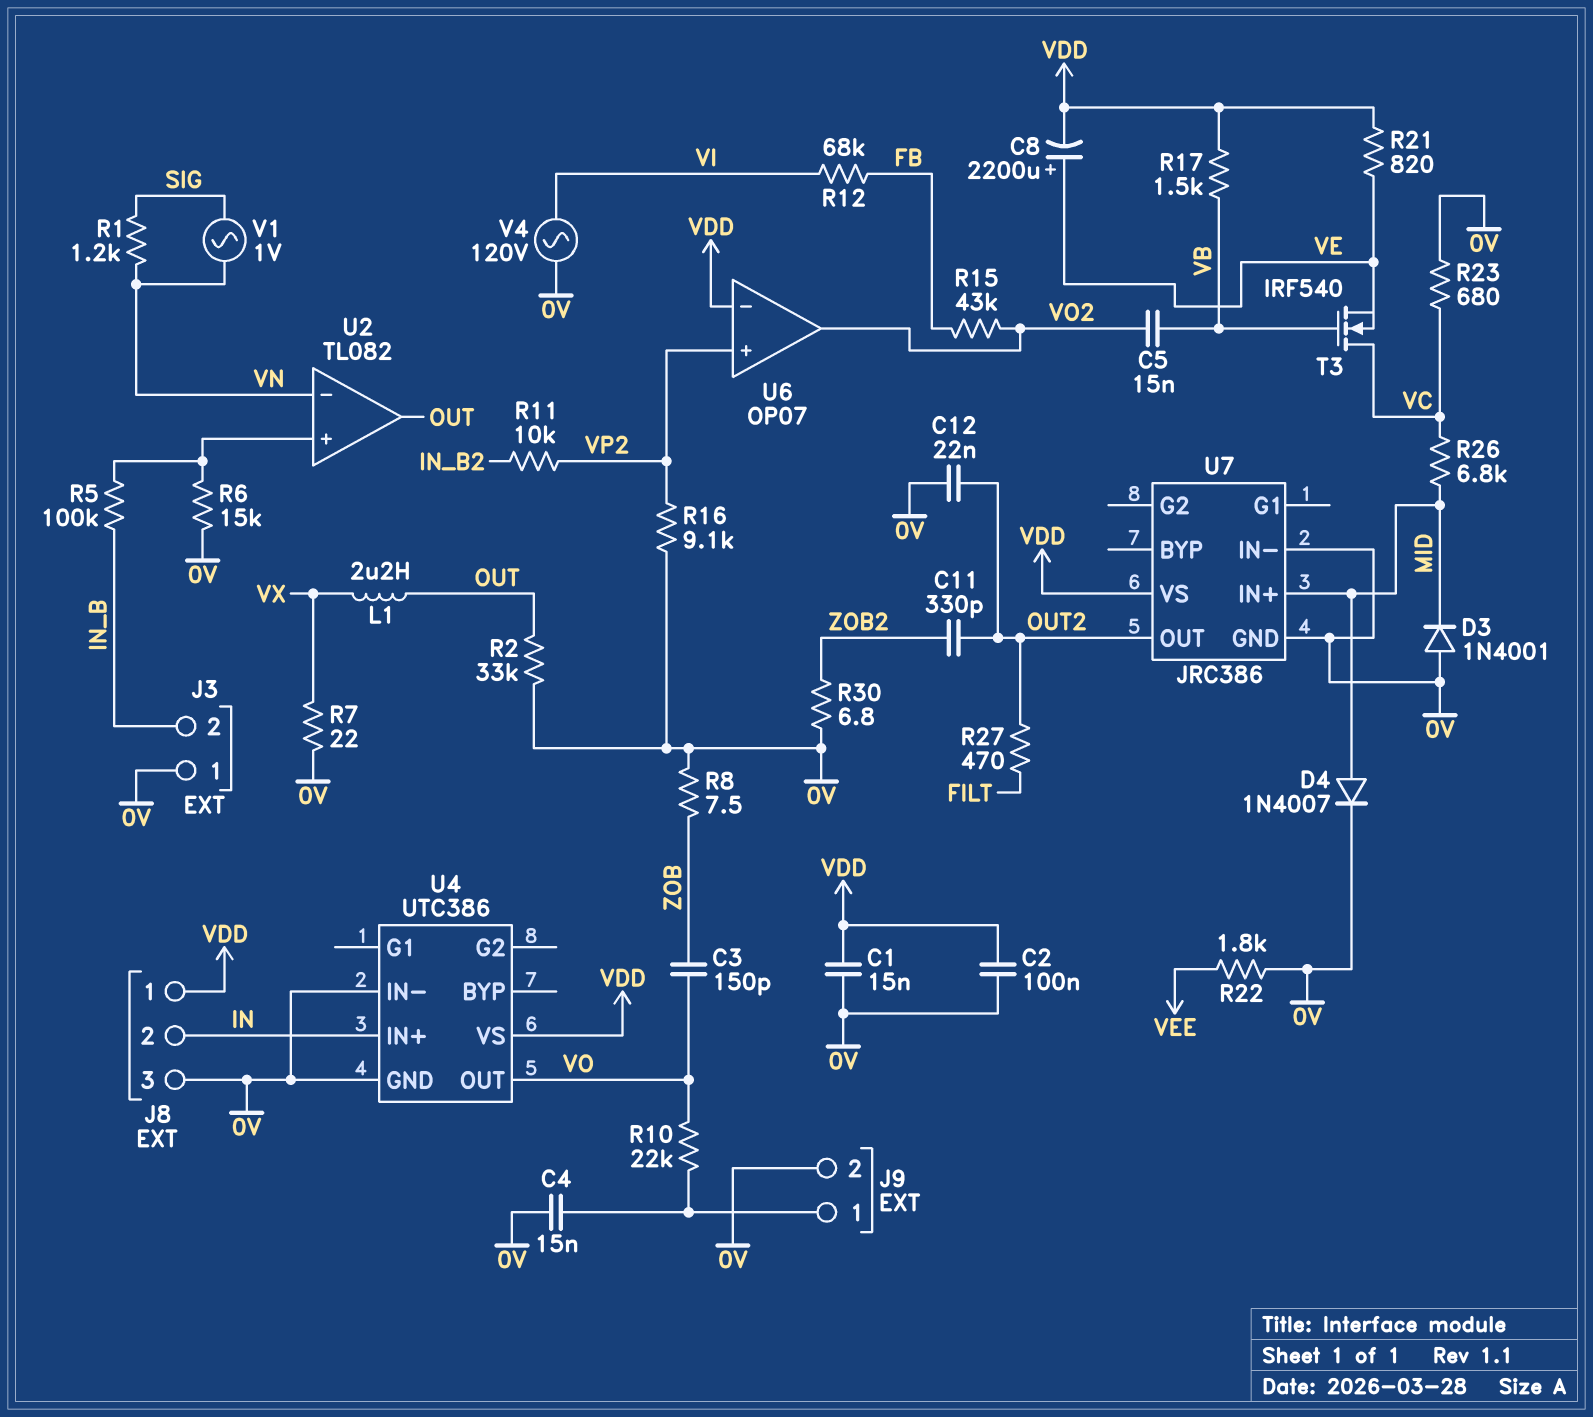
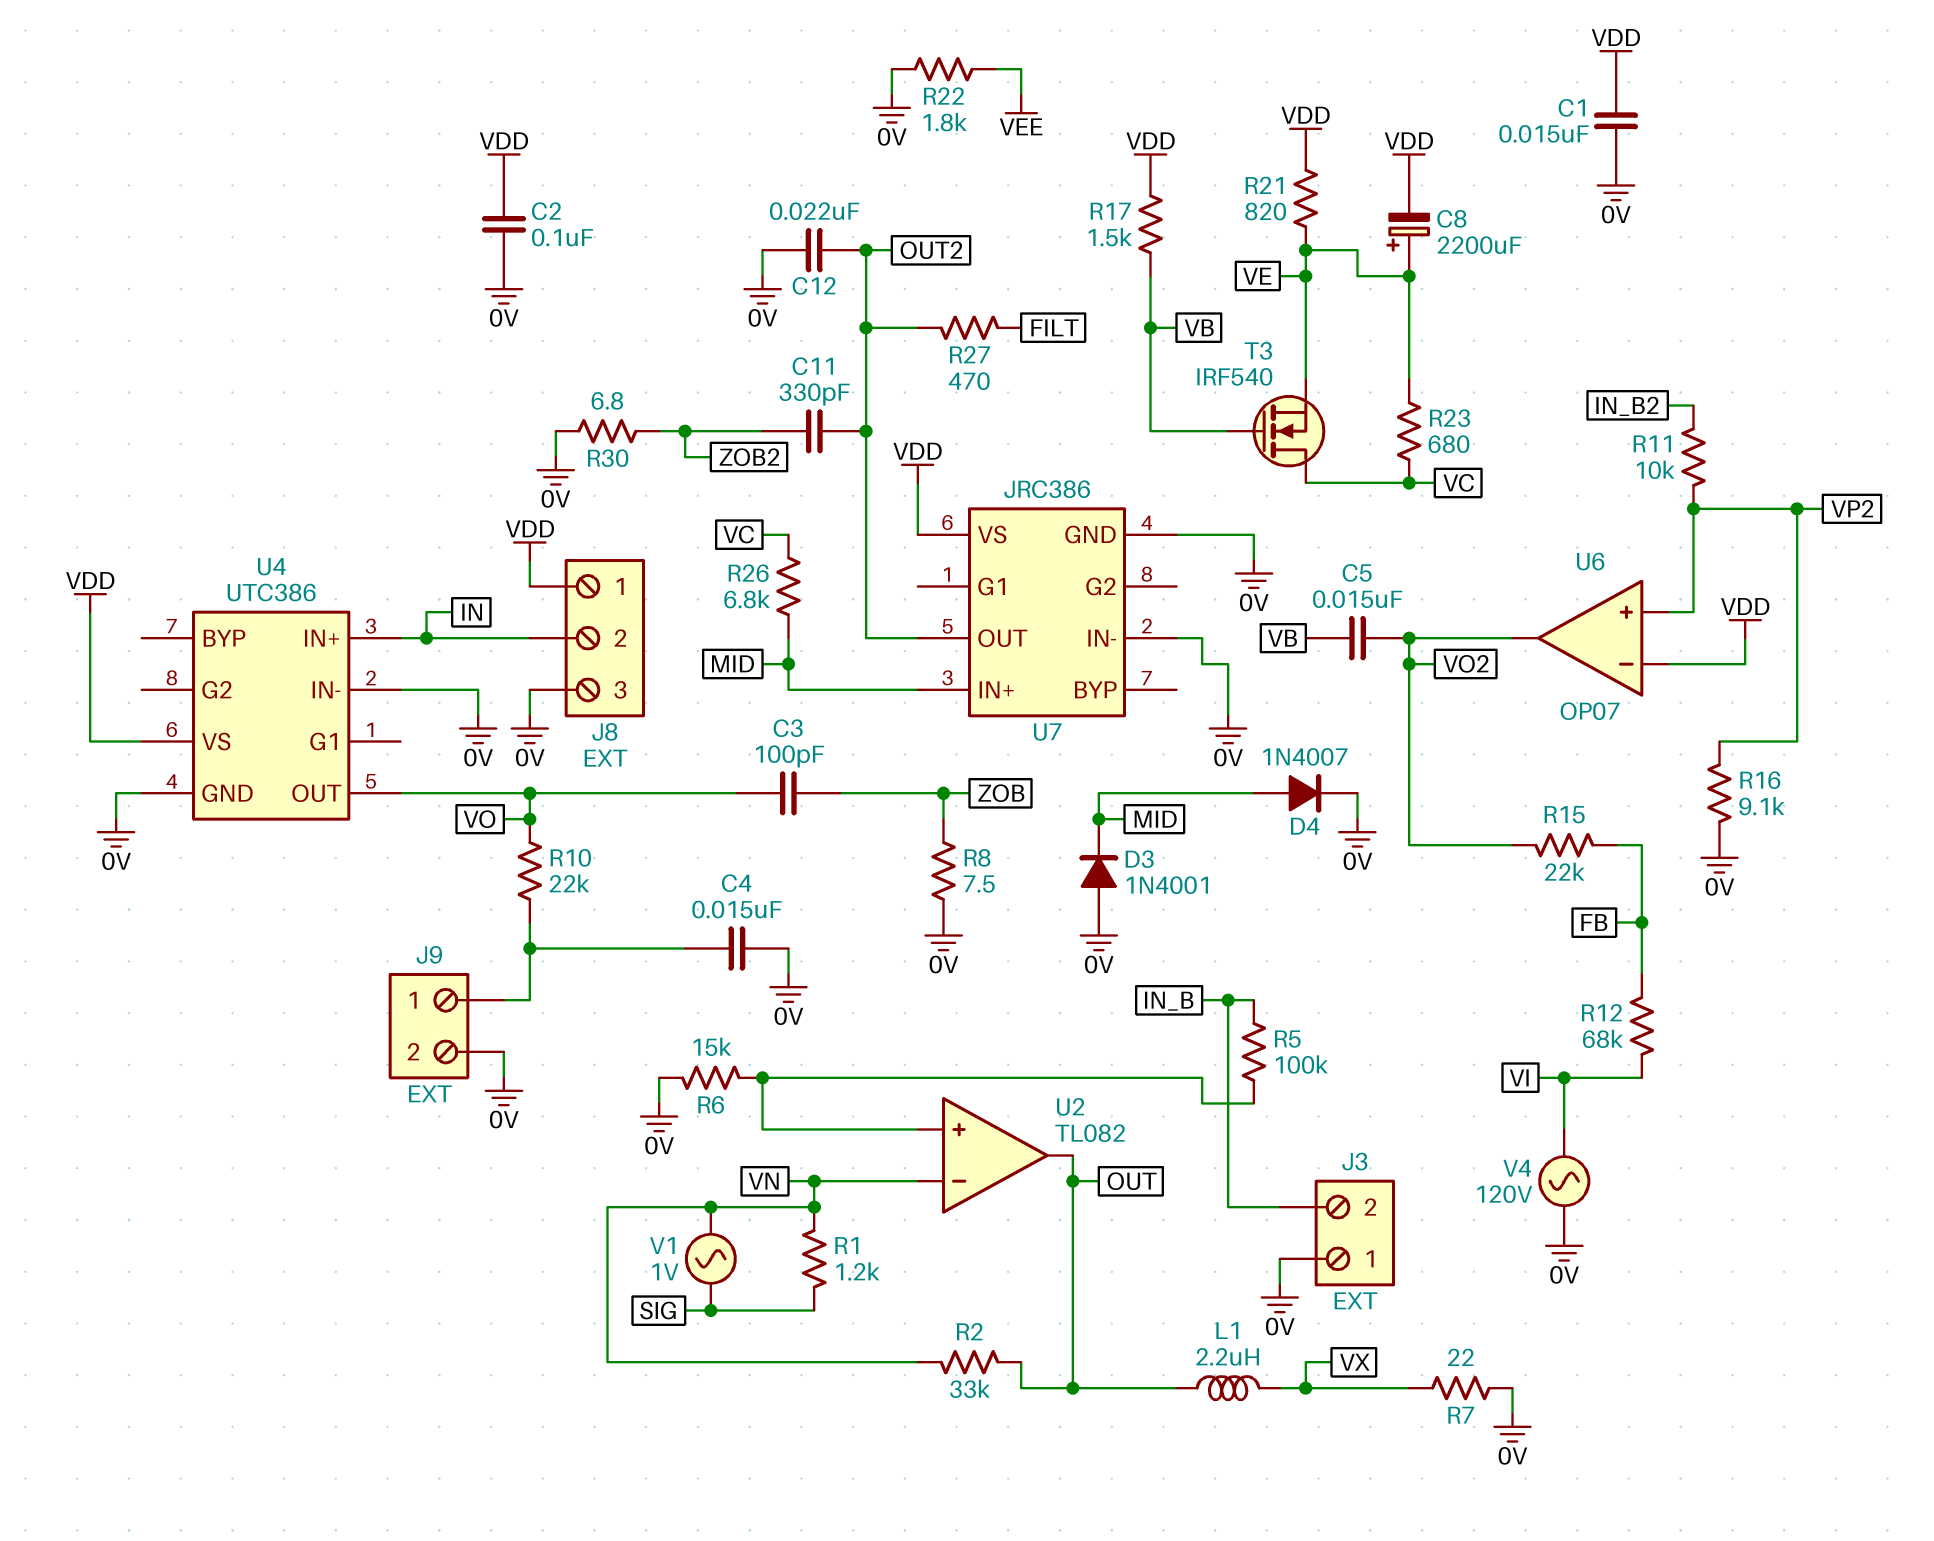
C3: 150pF (VO, ZOB) -> 100pF (VO, ZOB)
R2: 33k (0V, OUT) -> 33k (OUT, VN)
R15: 43k (FB, VO2) -> 22k (FB, VO2)
R23: 680 (0V, VC) -> 680 (VC, VE)

